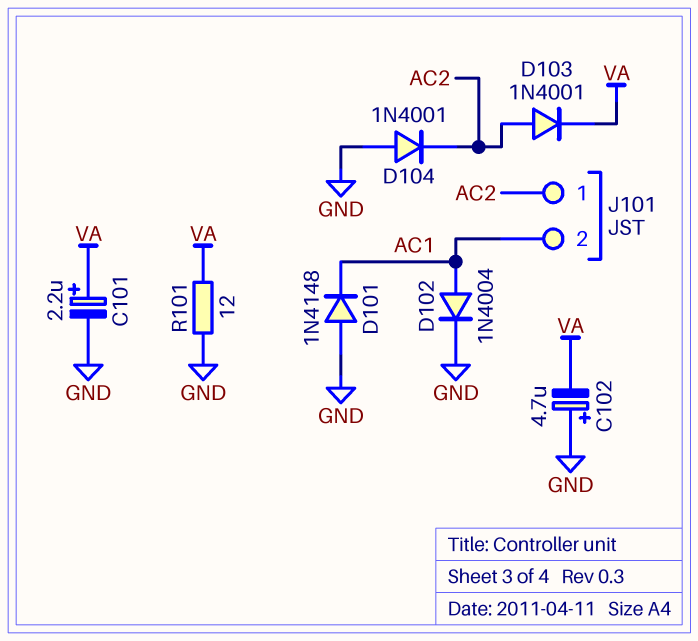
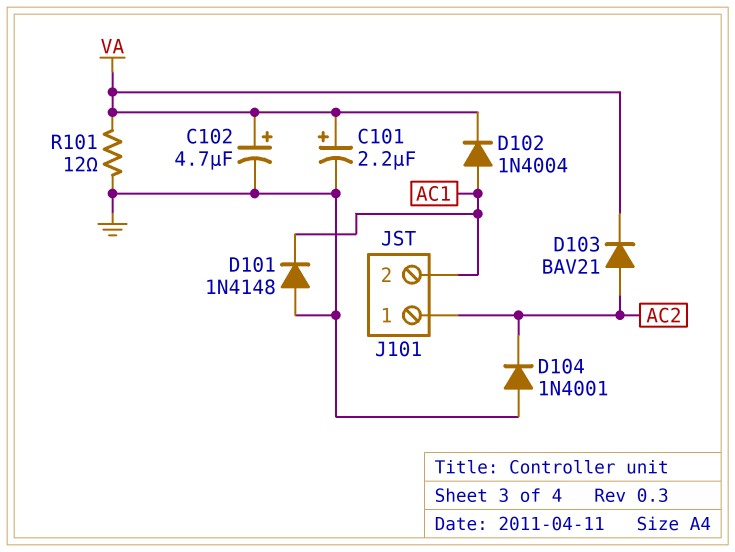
C102: 4.7uF (plus GND, minus VA) -> 4.7uF (plus VA, minus GND)
D102: diode 1N4004 (A AC1, K GND) -> diode 1N4004 (A AC1, K VA)
D103: diode 1N4001 (A AC2, K VA) -> diode BAV21 (A AC2, K VA)

